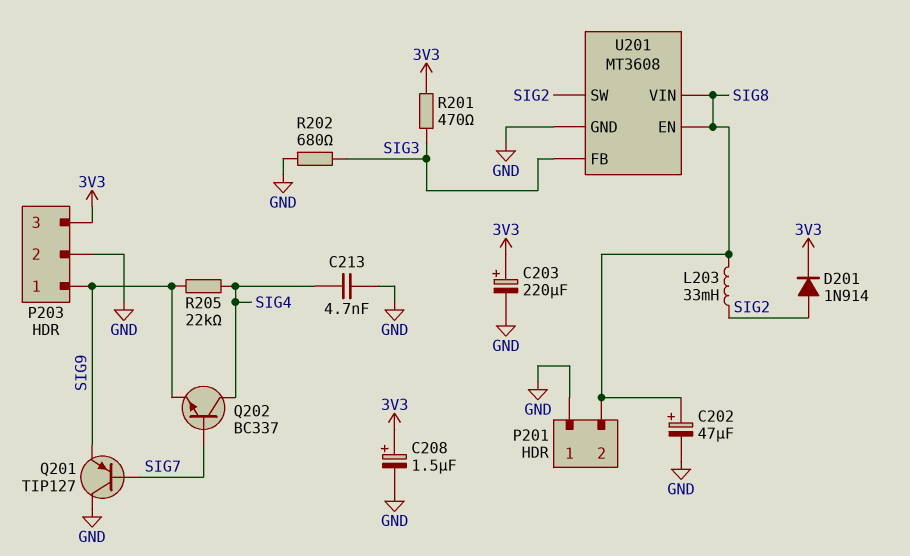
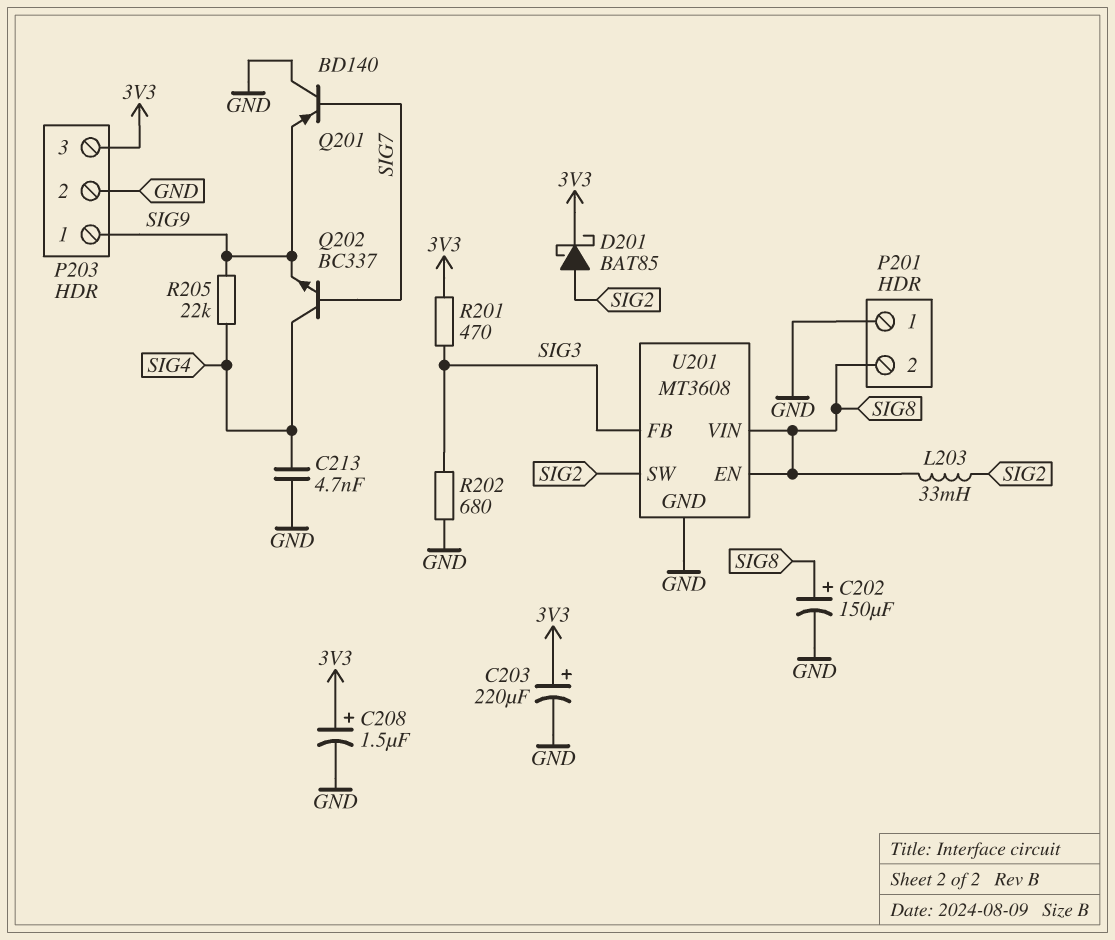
C202: 47uF (plus SIG8, minus GND) -> 150uF (plus SIG8, minus GND)
D201: diode 1N914 (A SIG2, K 3V3) -> schottky BAT85 (A SIG2, K 3V3)
Q201: PNP TIP127 (B SIG7, C GND, E SIG9) -> PNP BD140 (B SIG7, C GND, E SIG9)

